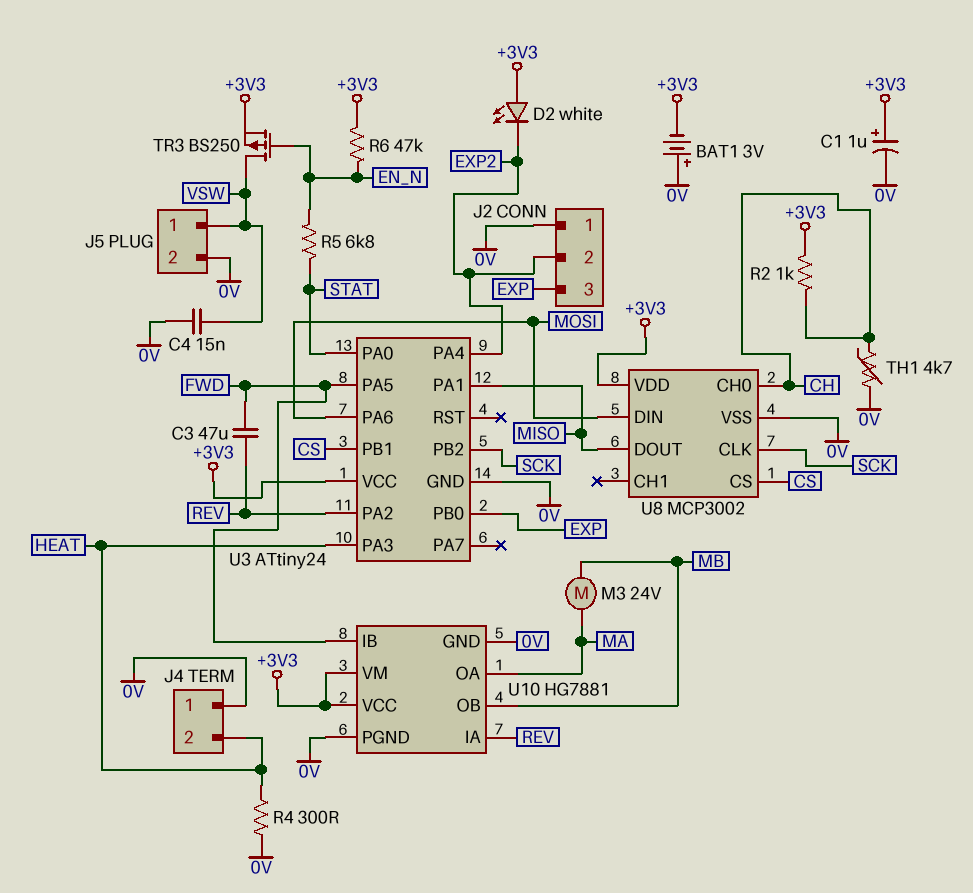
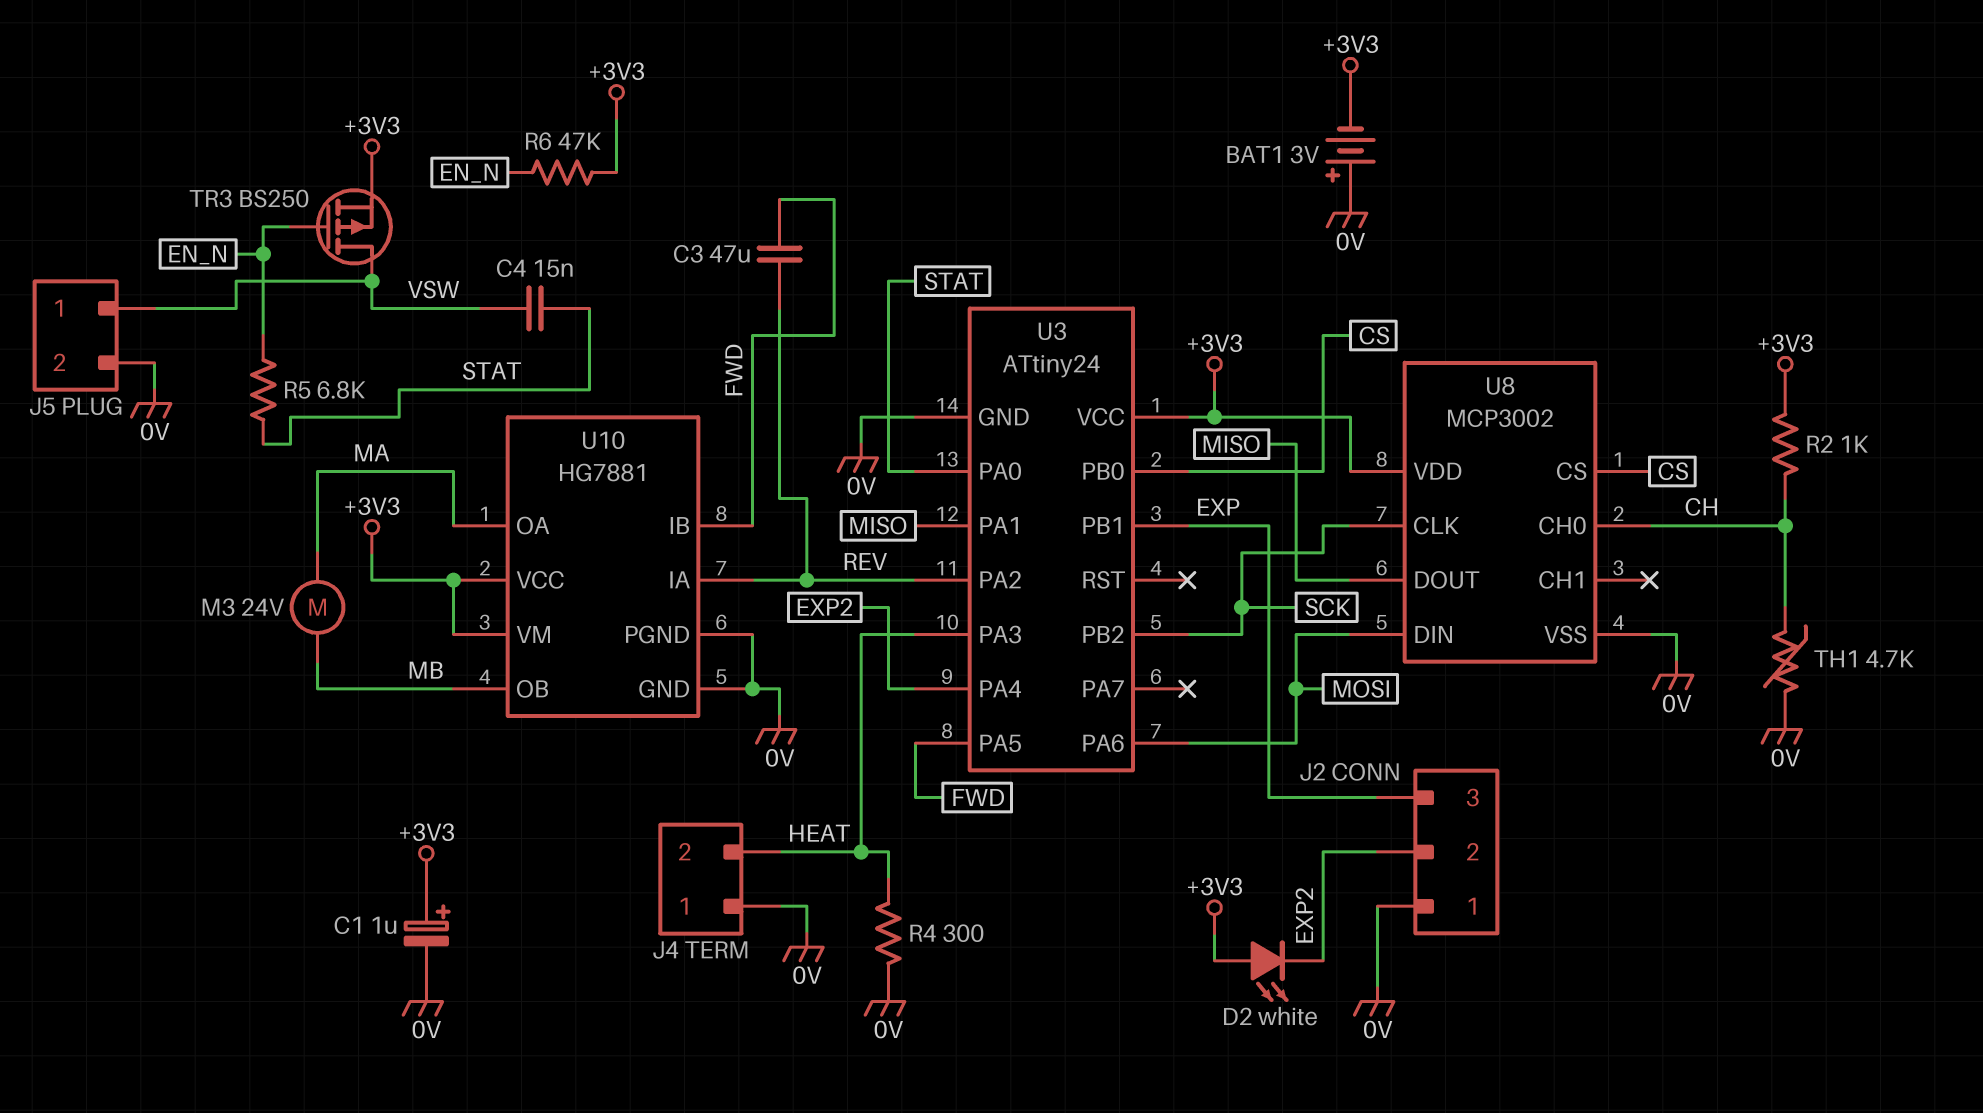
C4: 15nF (0V, VSW) -> 15nF (STAT, VSW)
U3 pin PB0: EXP -> CS
U3 pin PB1: CS -> EXP

